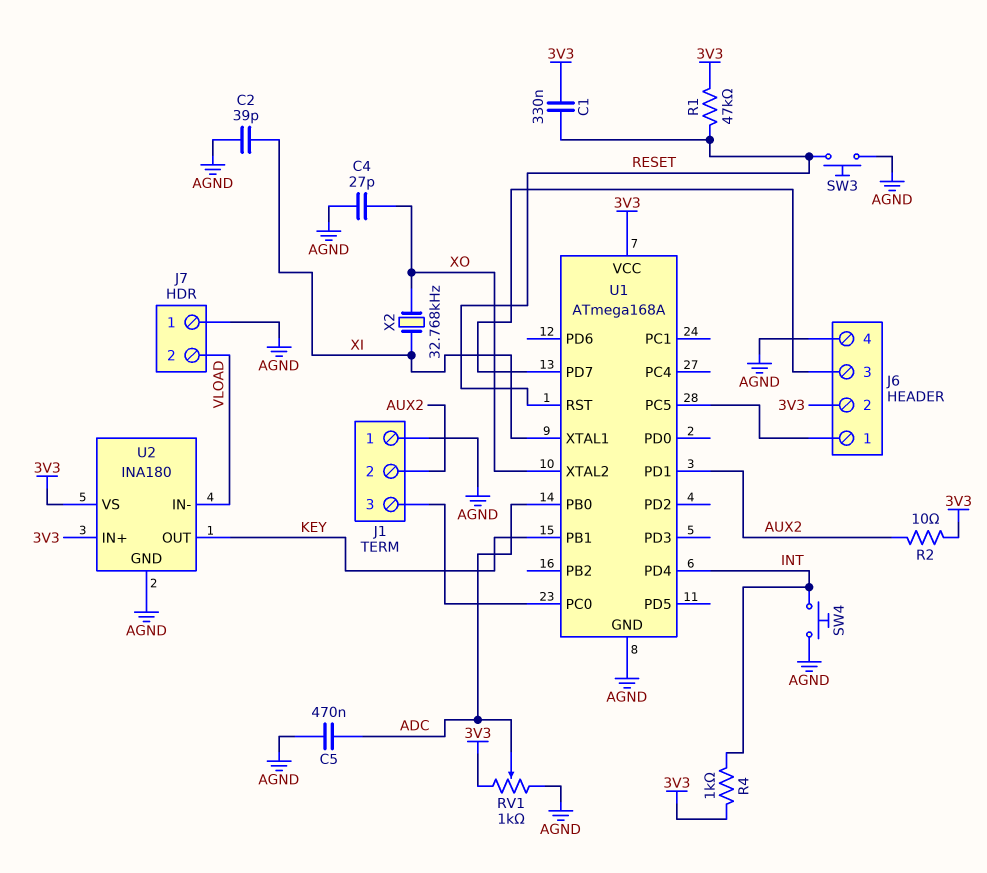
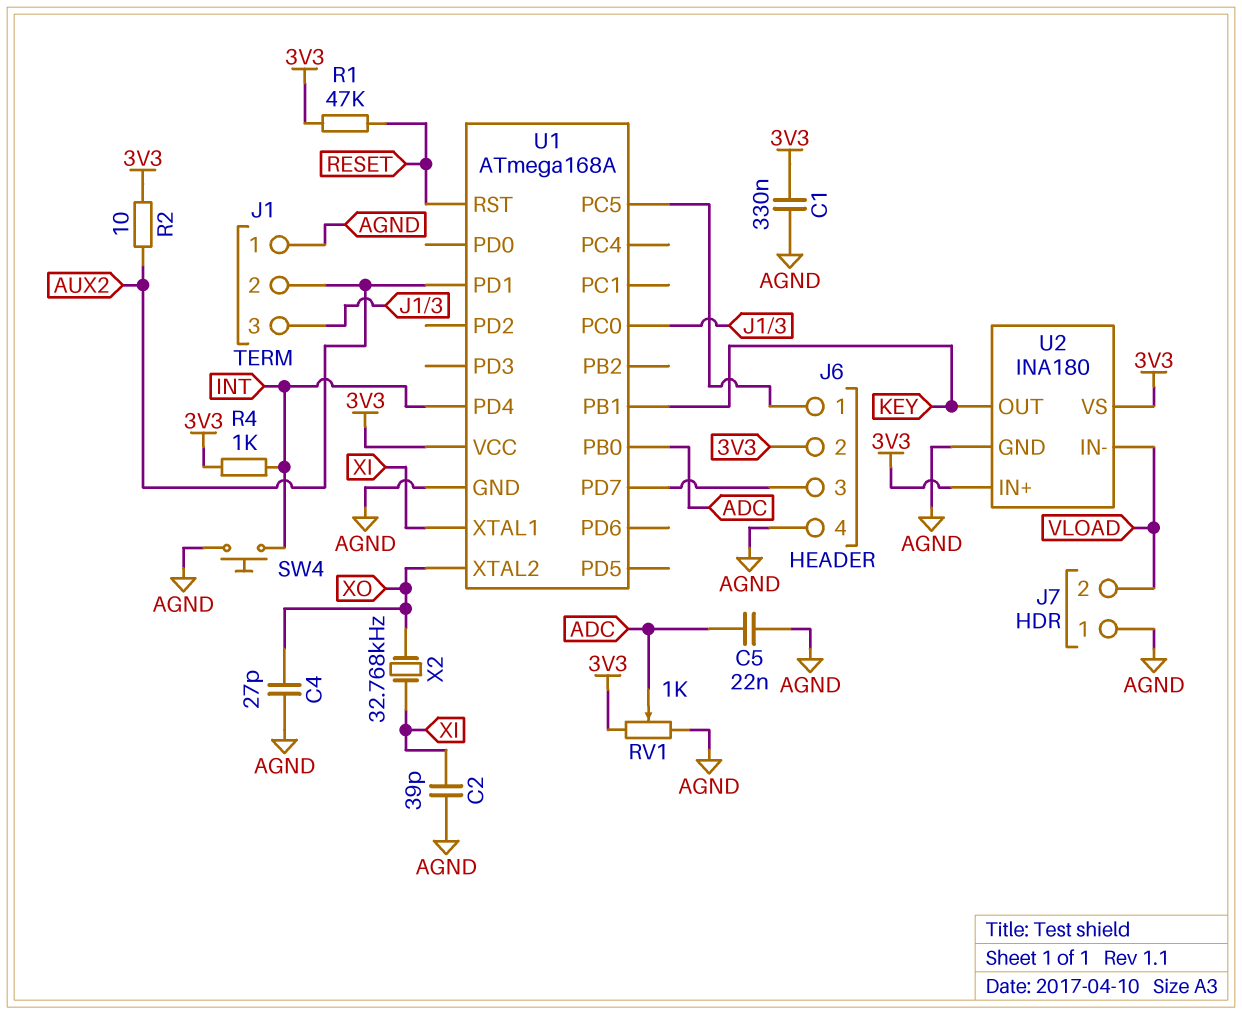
C1: 330nF (3V3, RESET) -> 330nF (3V3, AGND)
C5: 470nF (ADC, AGND) -> 22nF (ADC, AGND)
SW3: button (AGND, RESET) -> none

